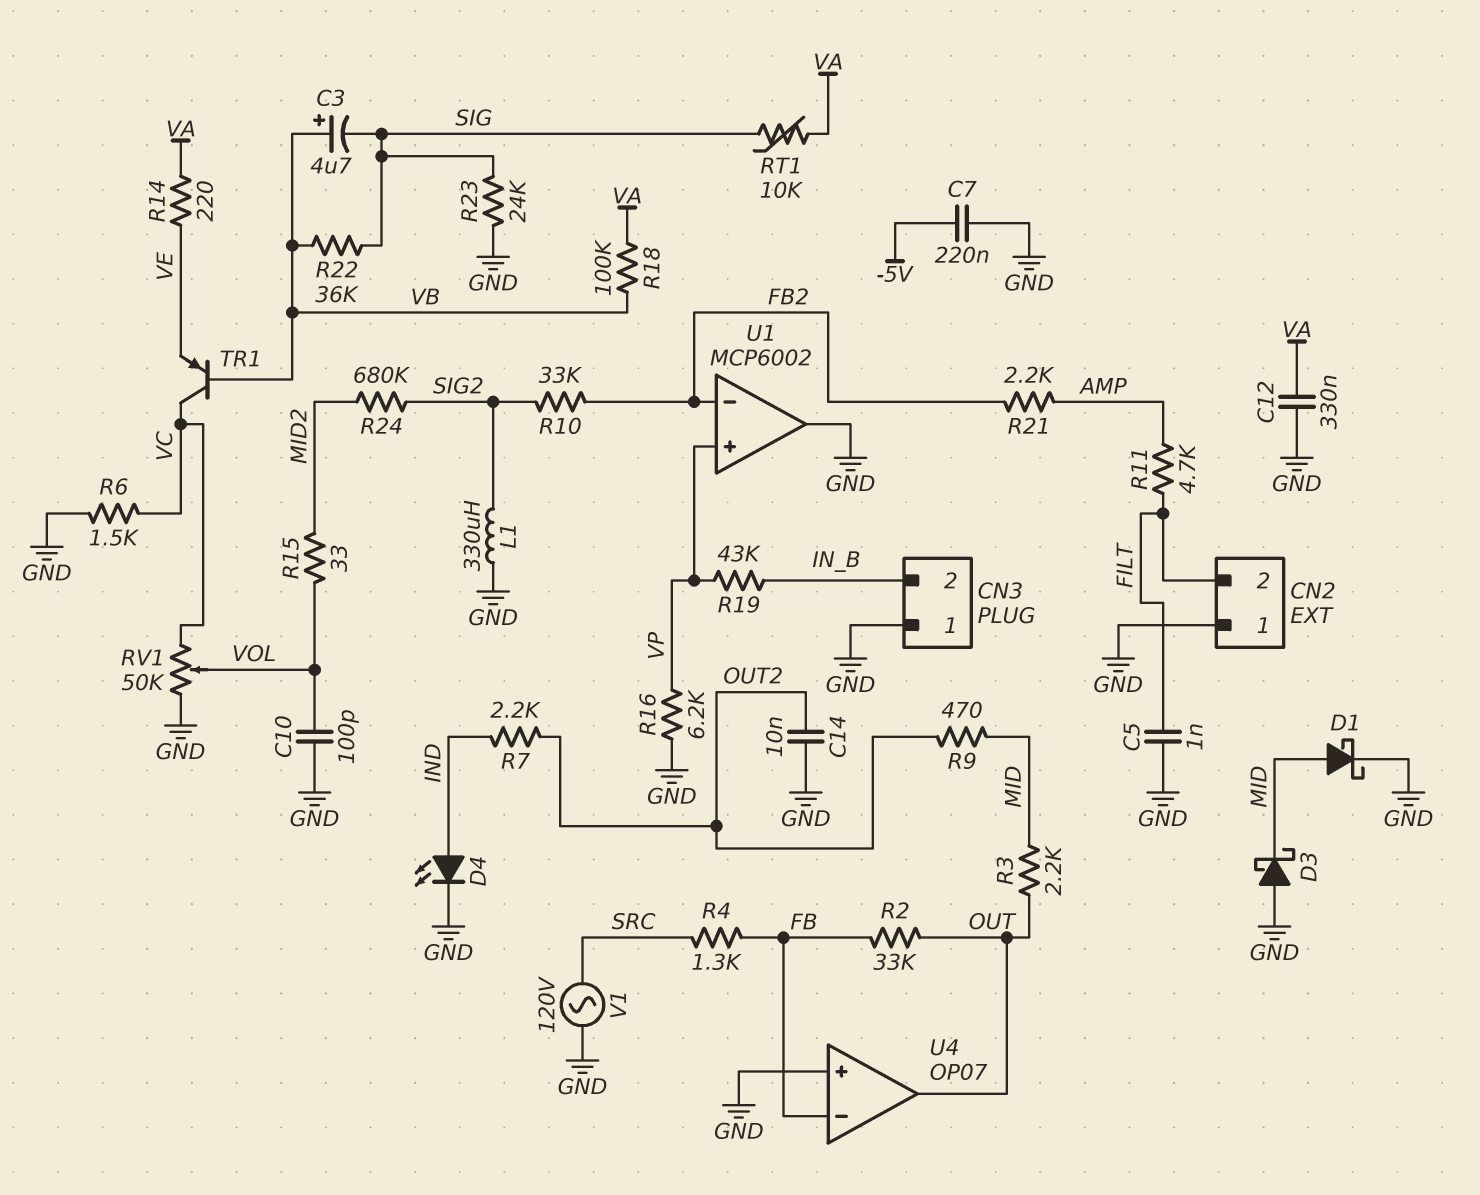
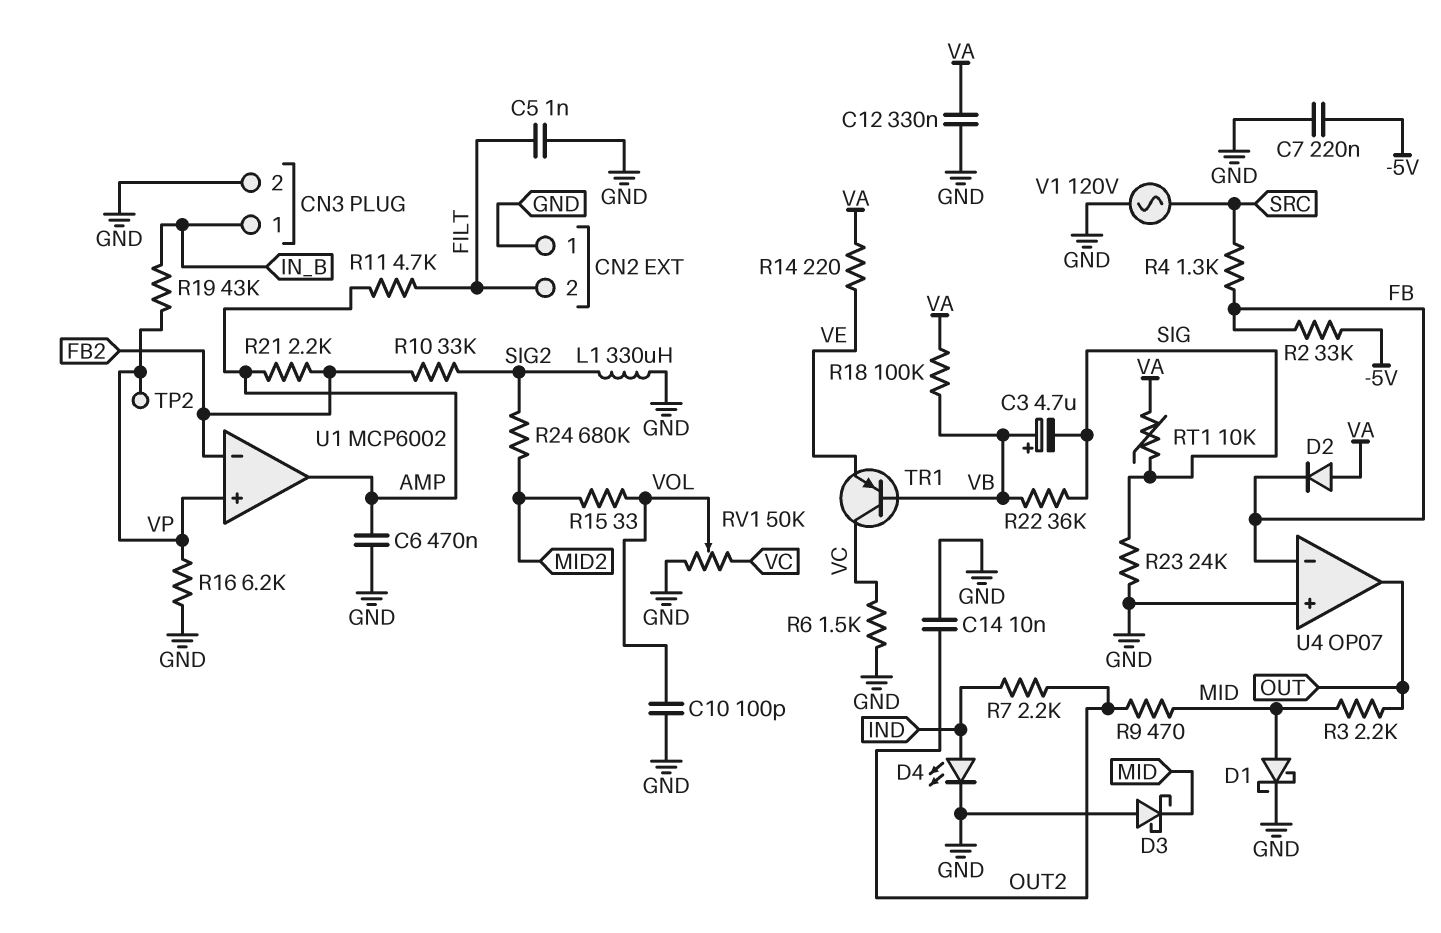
C6: none -> 470nF (AMP, GND)
CN3 pin 1: GND -> IN_B
CN3 pin 2: IN_B -> GND
D2: none -> diode (A VA, K FB)
R2: 33k (FB, OUT) -> 33k (-5V, FB)
TP2: none -> test point (VP)
U1 pin out: GND -> AMP

